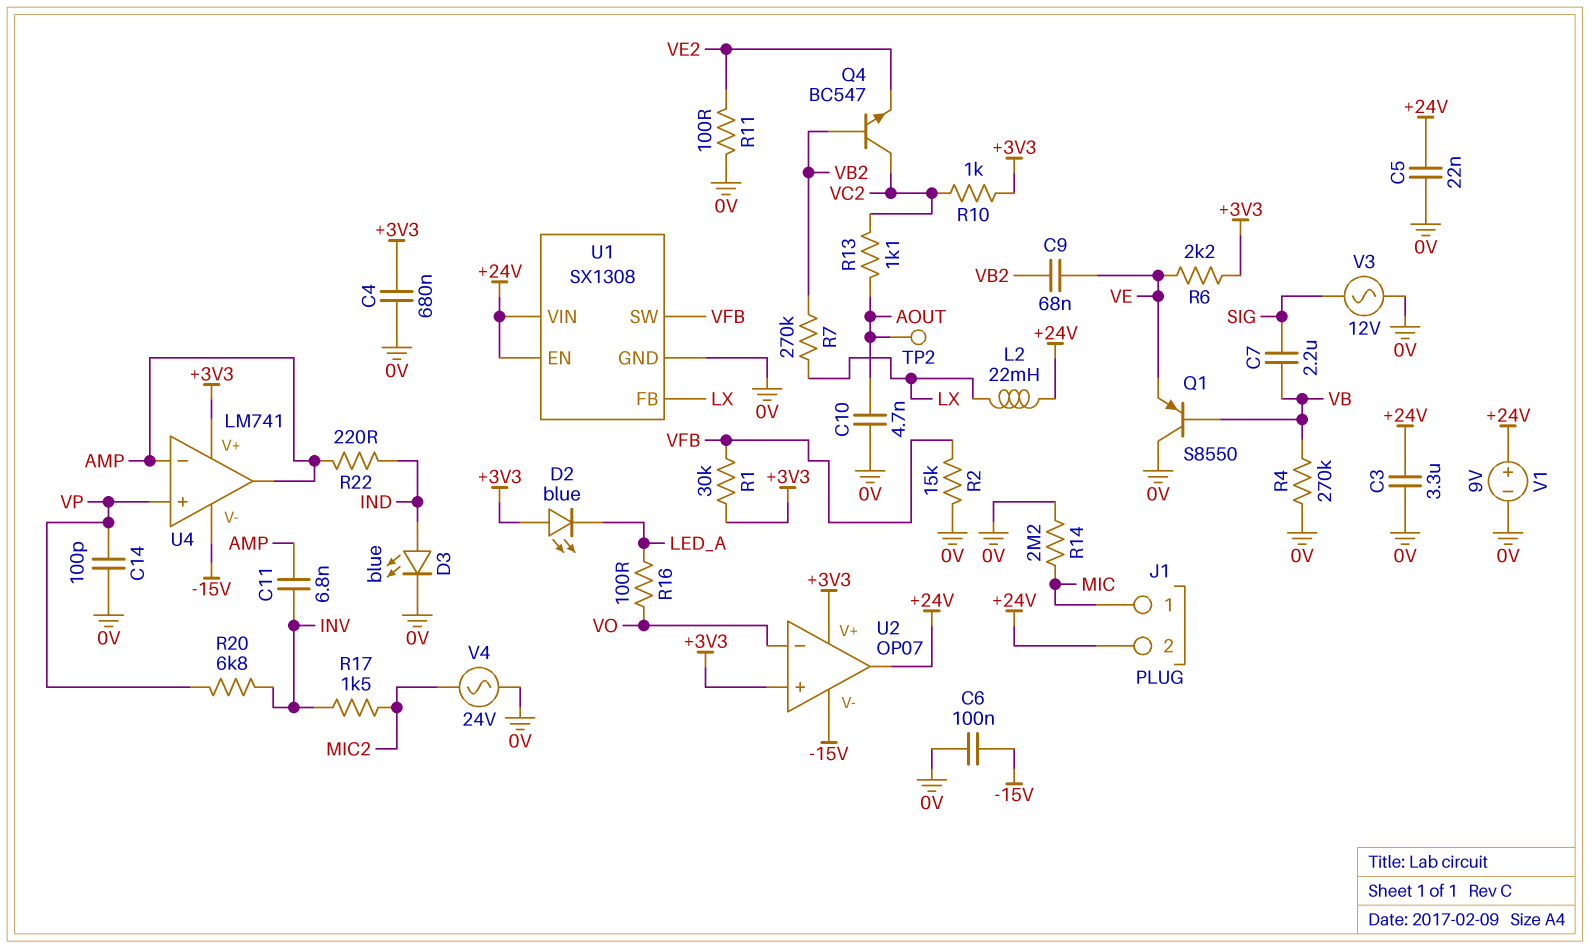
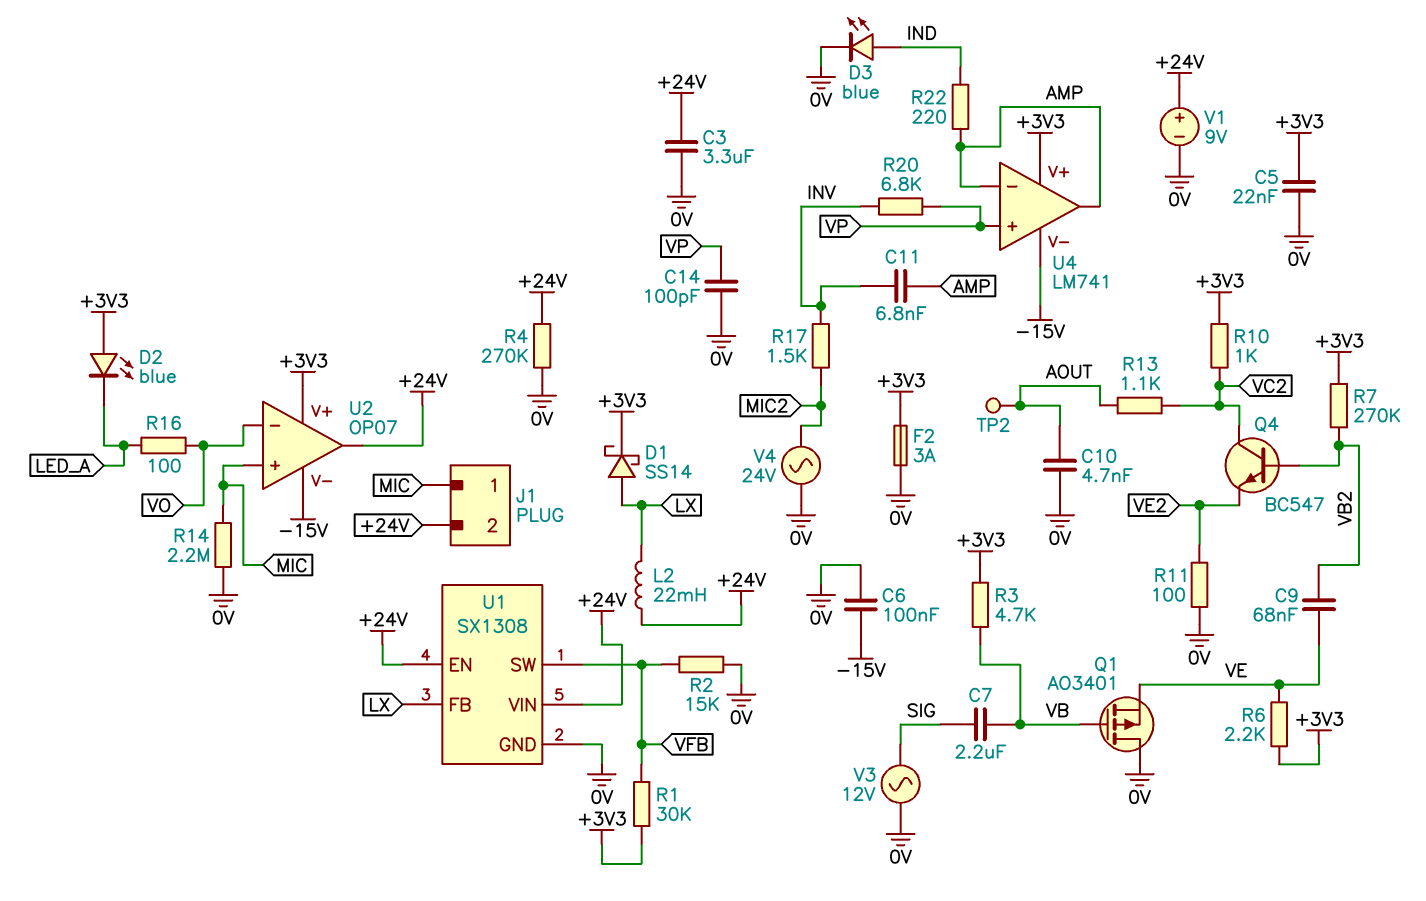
C4: 680nF (+3V3, 0V) -> none
C5: 22nF (+24V, 0V) -> 22nF (+3V3, 0V)
D1: none -> schottky SS14 (A LX, K +3V3)
F2: none -> 3A (+3V3, 0V)
Q1: PNP S8550 (B VB, C 0V, E VE) -> PMOS AO3401 (G VB, D 0V, S VE)
R3: none -> 4.7k (+3V3, VB)
R4: 270k (0V, VB) -> 270k (+24V, 0V)
R7: 270k (LX, VB2) -> 270k (+3V3, VB2)
U2 pin in+: +3V3 -> MIC

